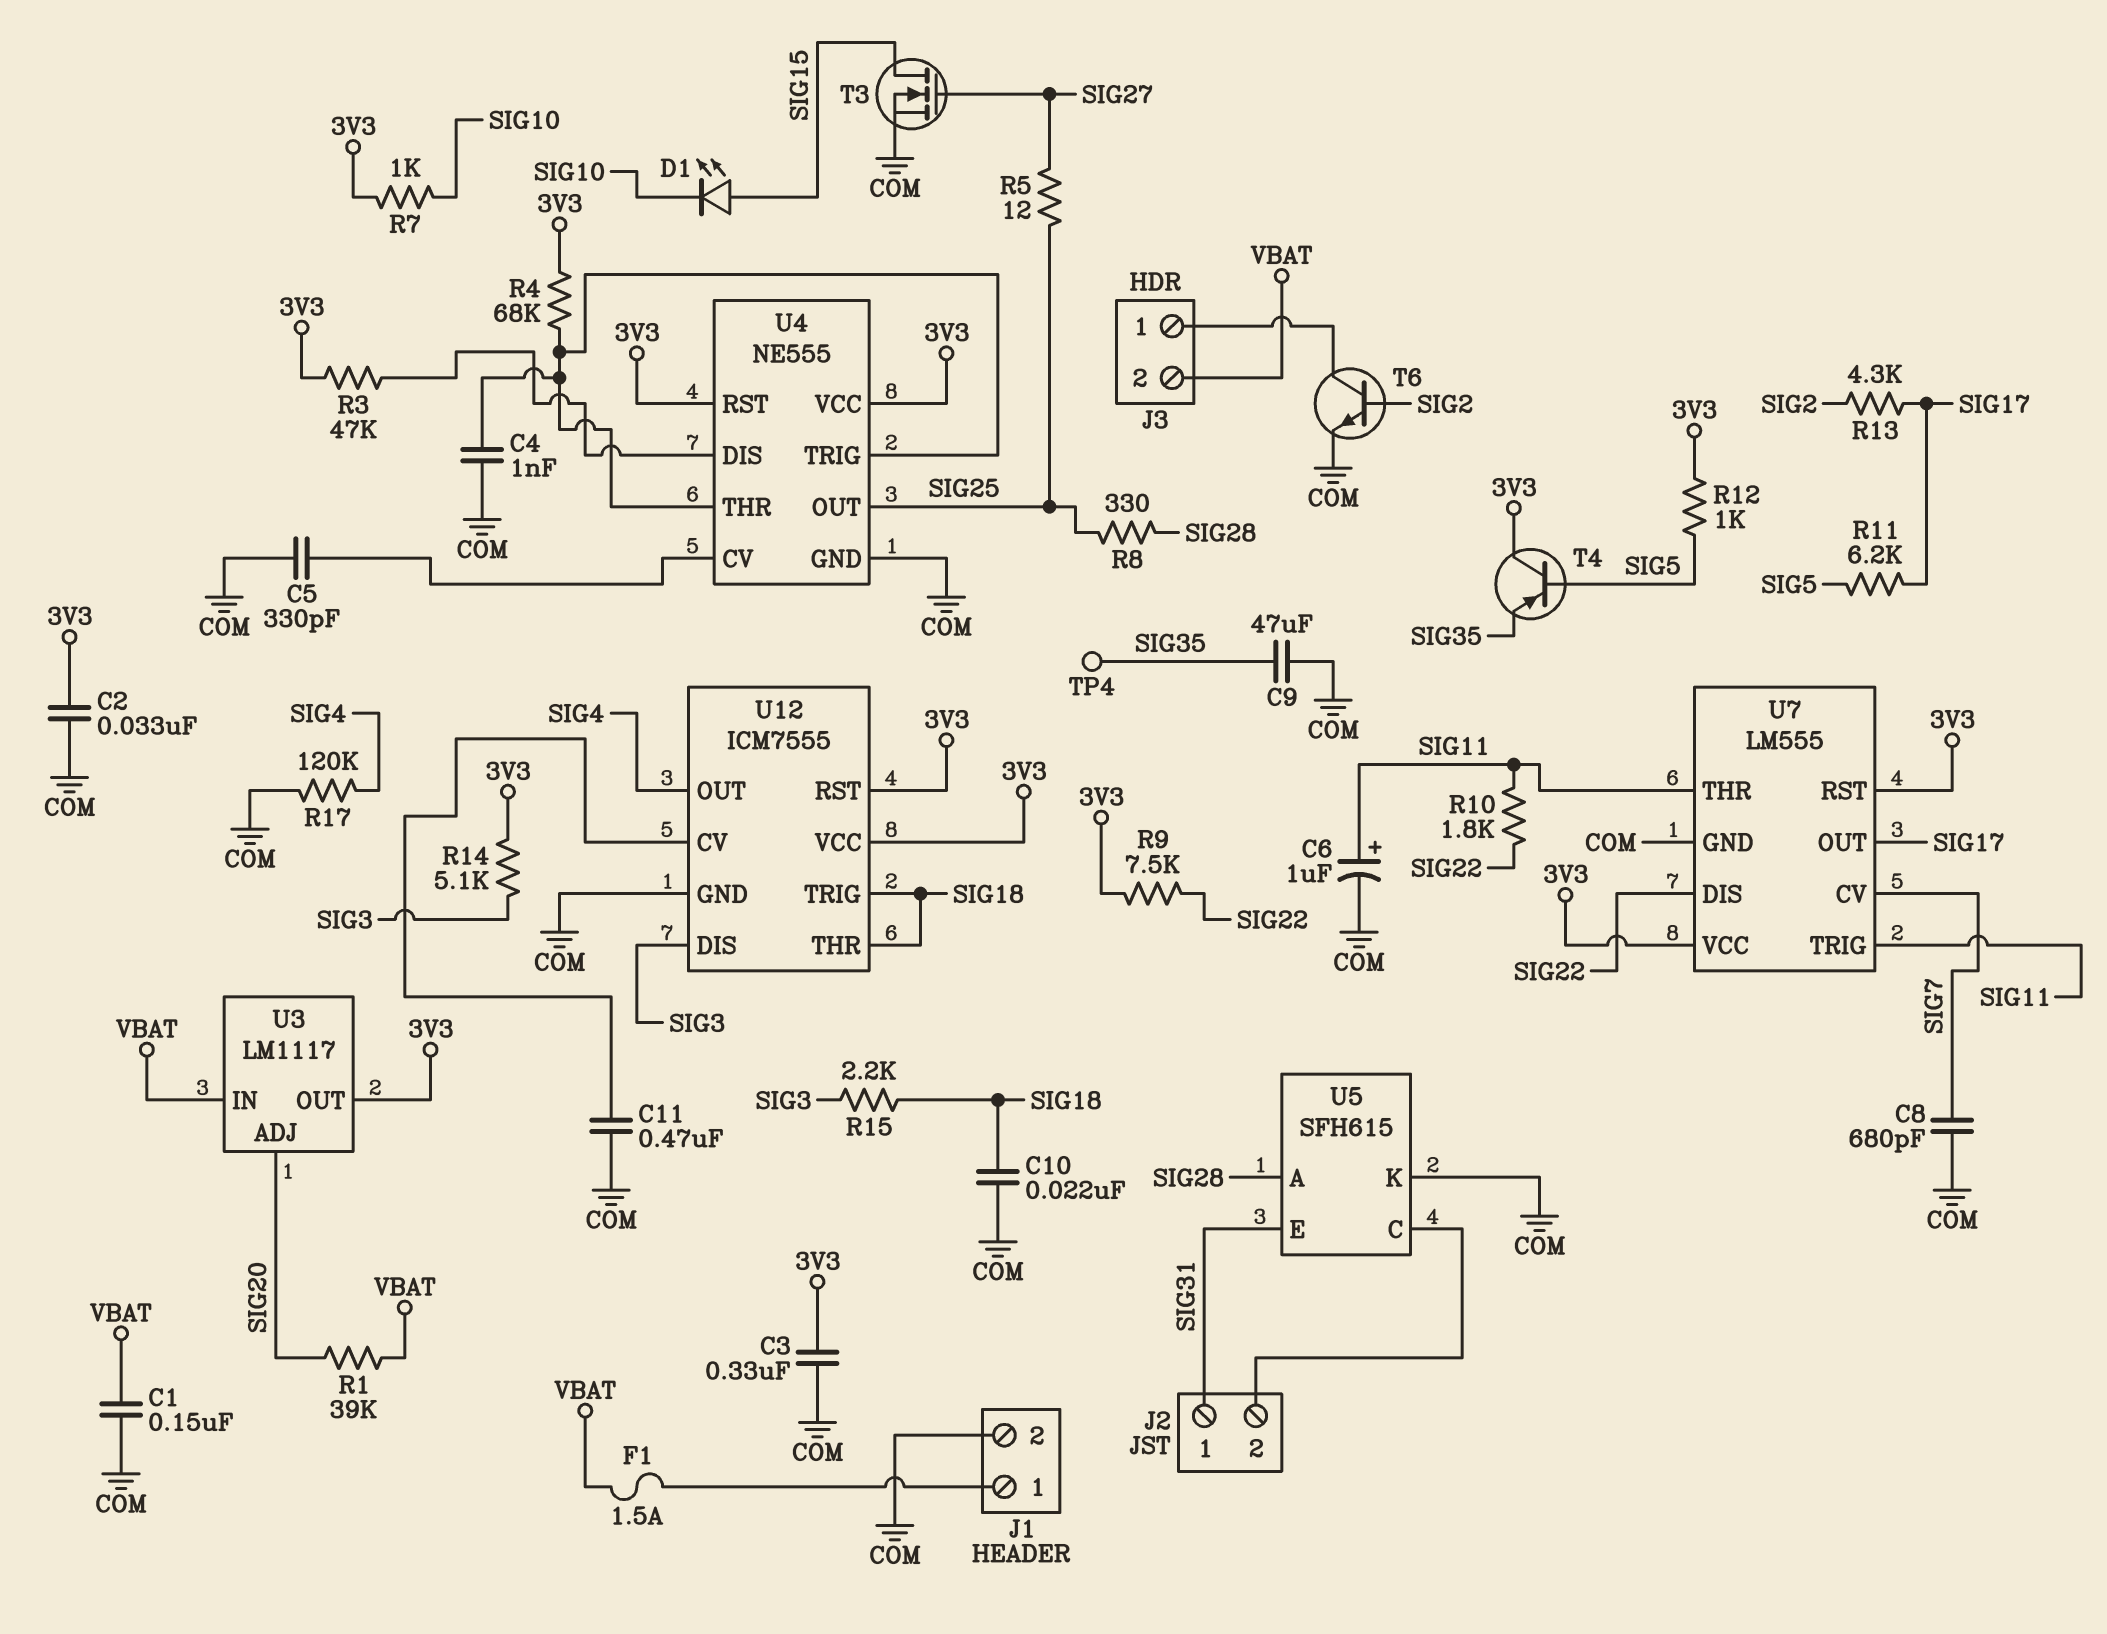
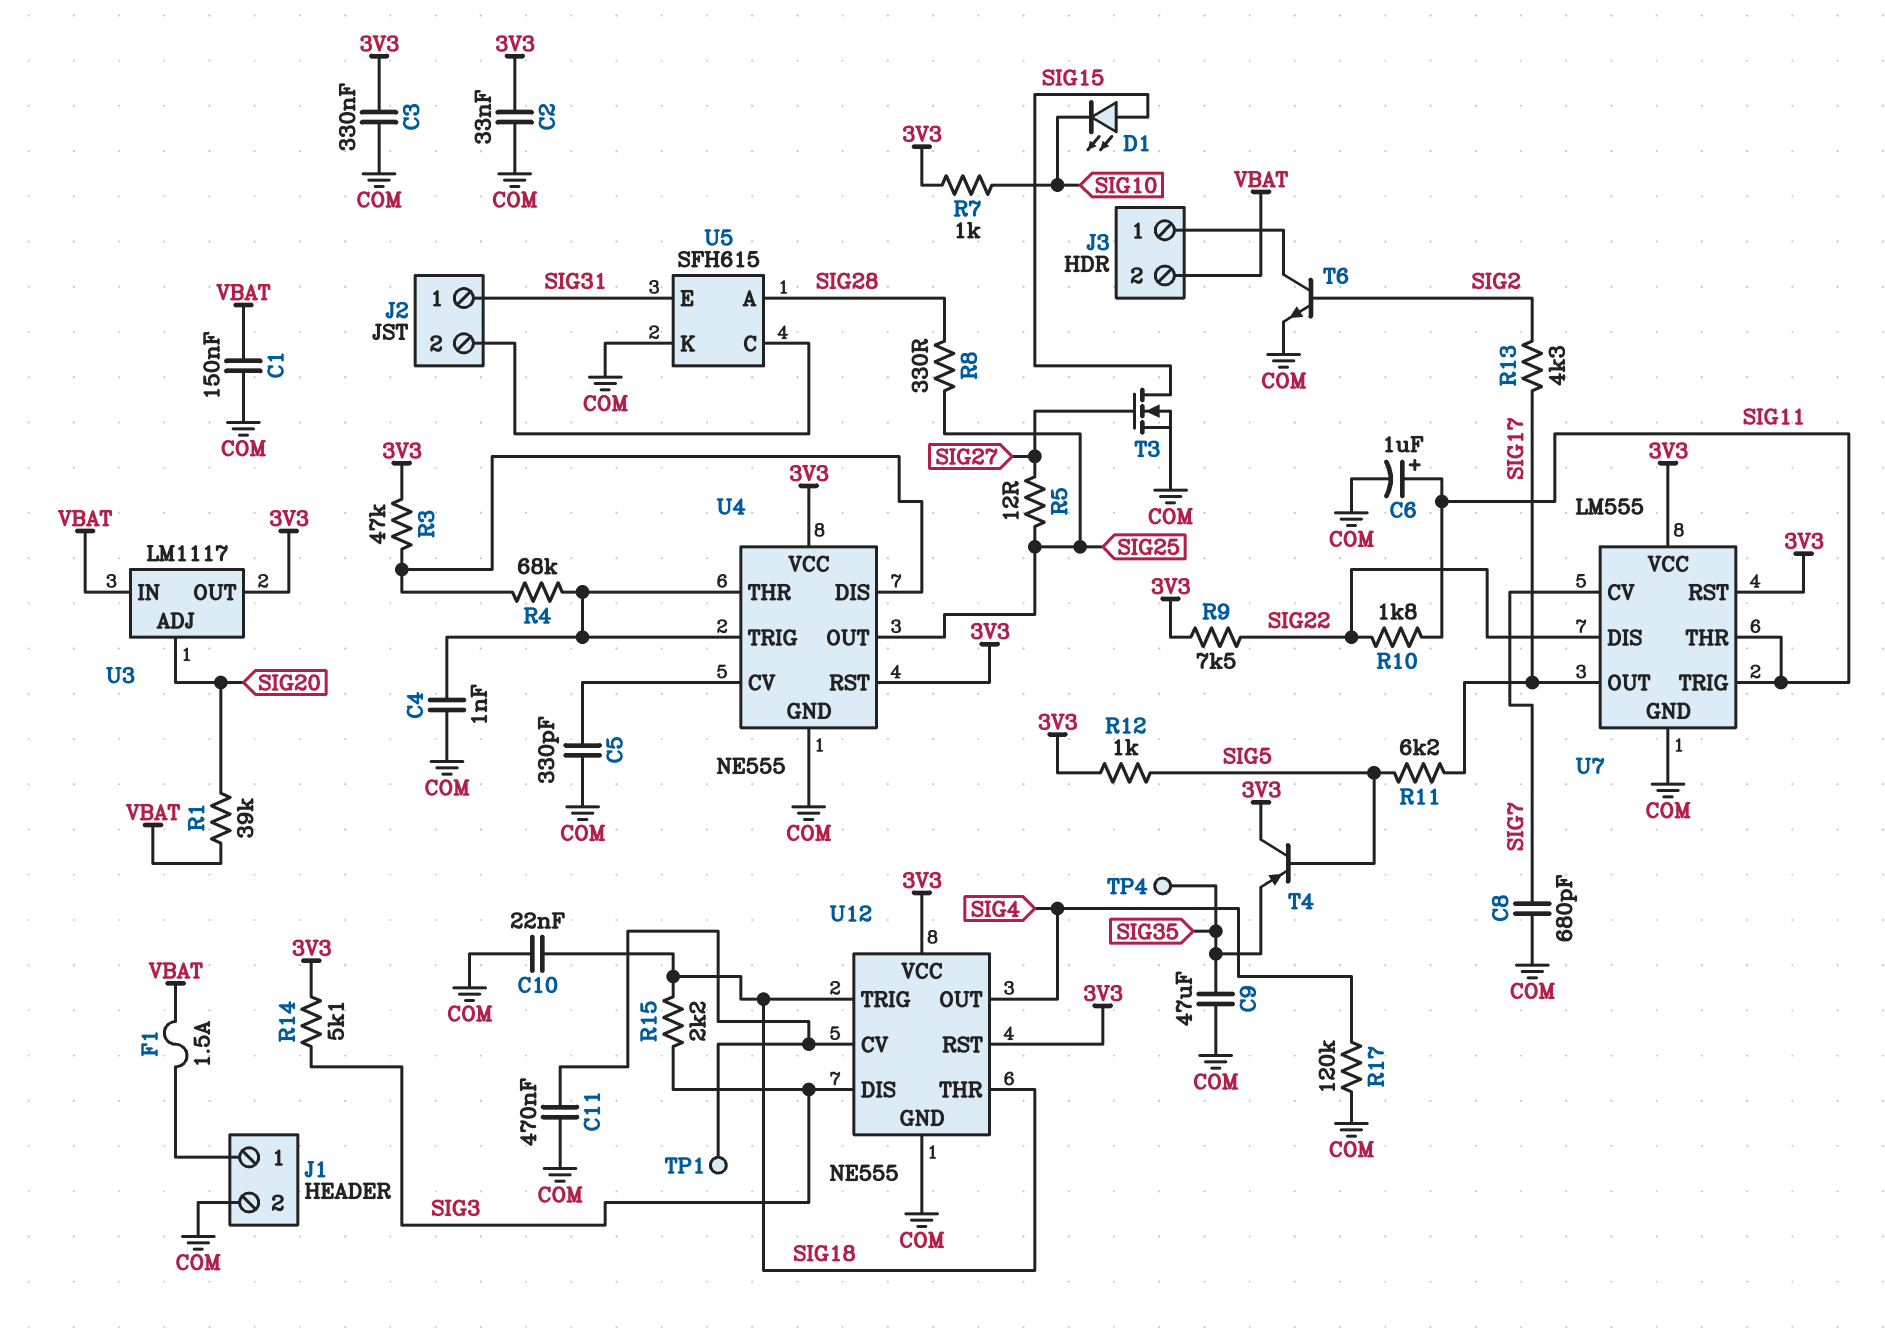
R4: 68k (3V3, U4/THR) -> 68k (U4/DIS, U4/THR)
TP1: none -> test point (U12/CV)
U12: ICM7555 -> NE555

